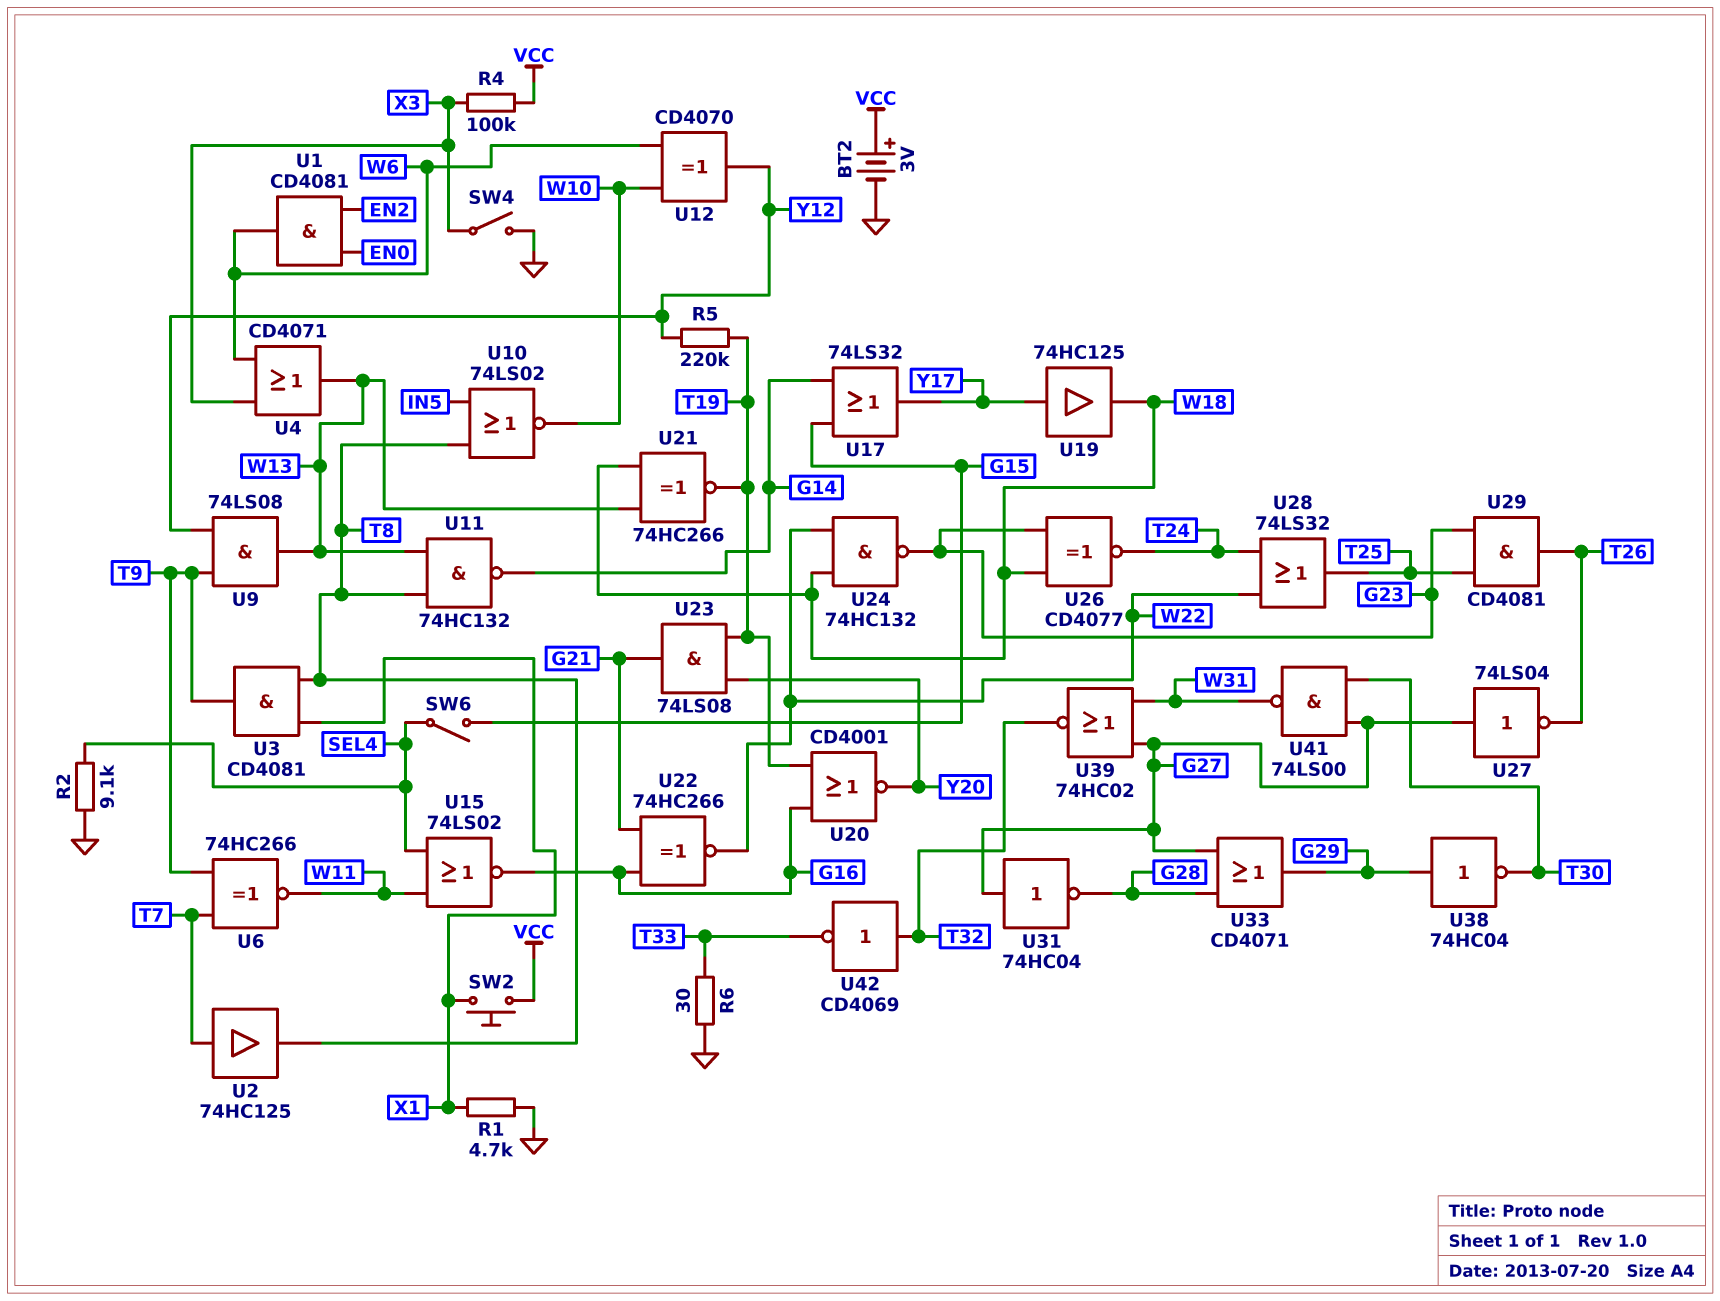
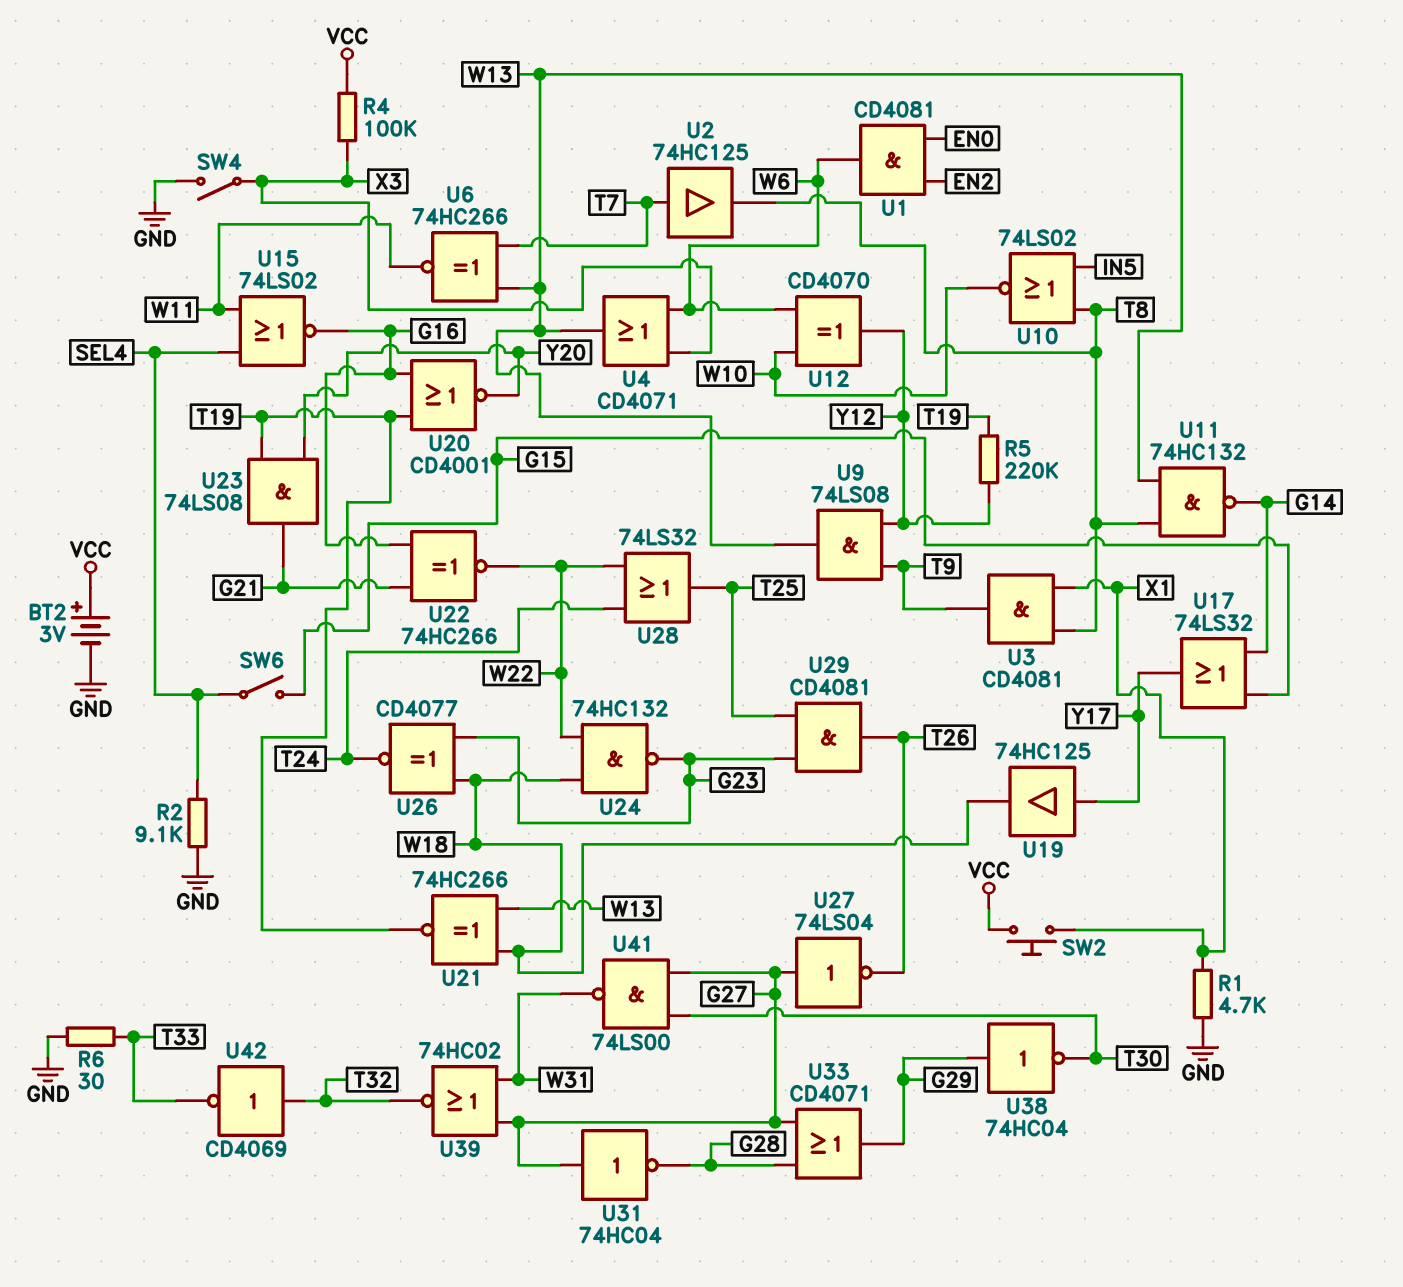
U6: XNOR 74HC266 (in T7, in T9, out W11) -> XNOR 74HC266 (in T7, in W13, out W11)

